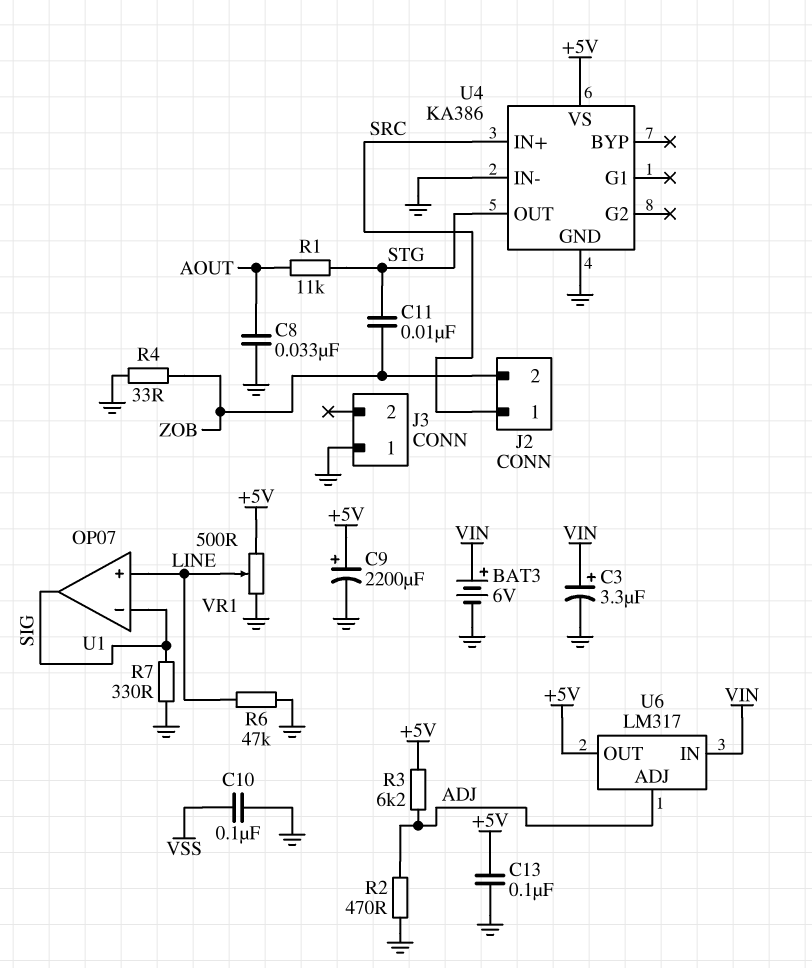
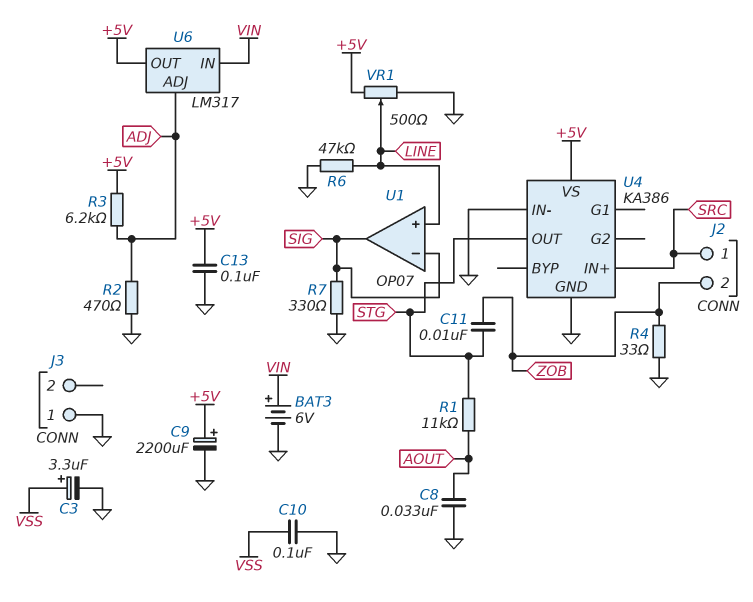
C3: 3.3uF (plus VIN, minus GND) -> 3.3uF (plus VSS, minus GND)

